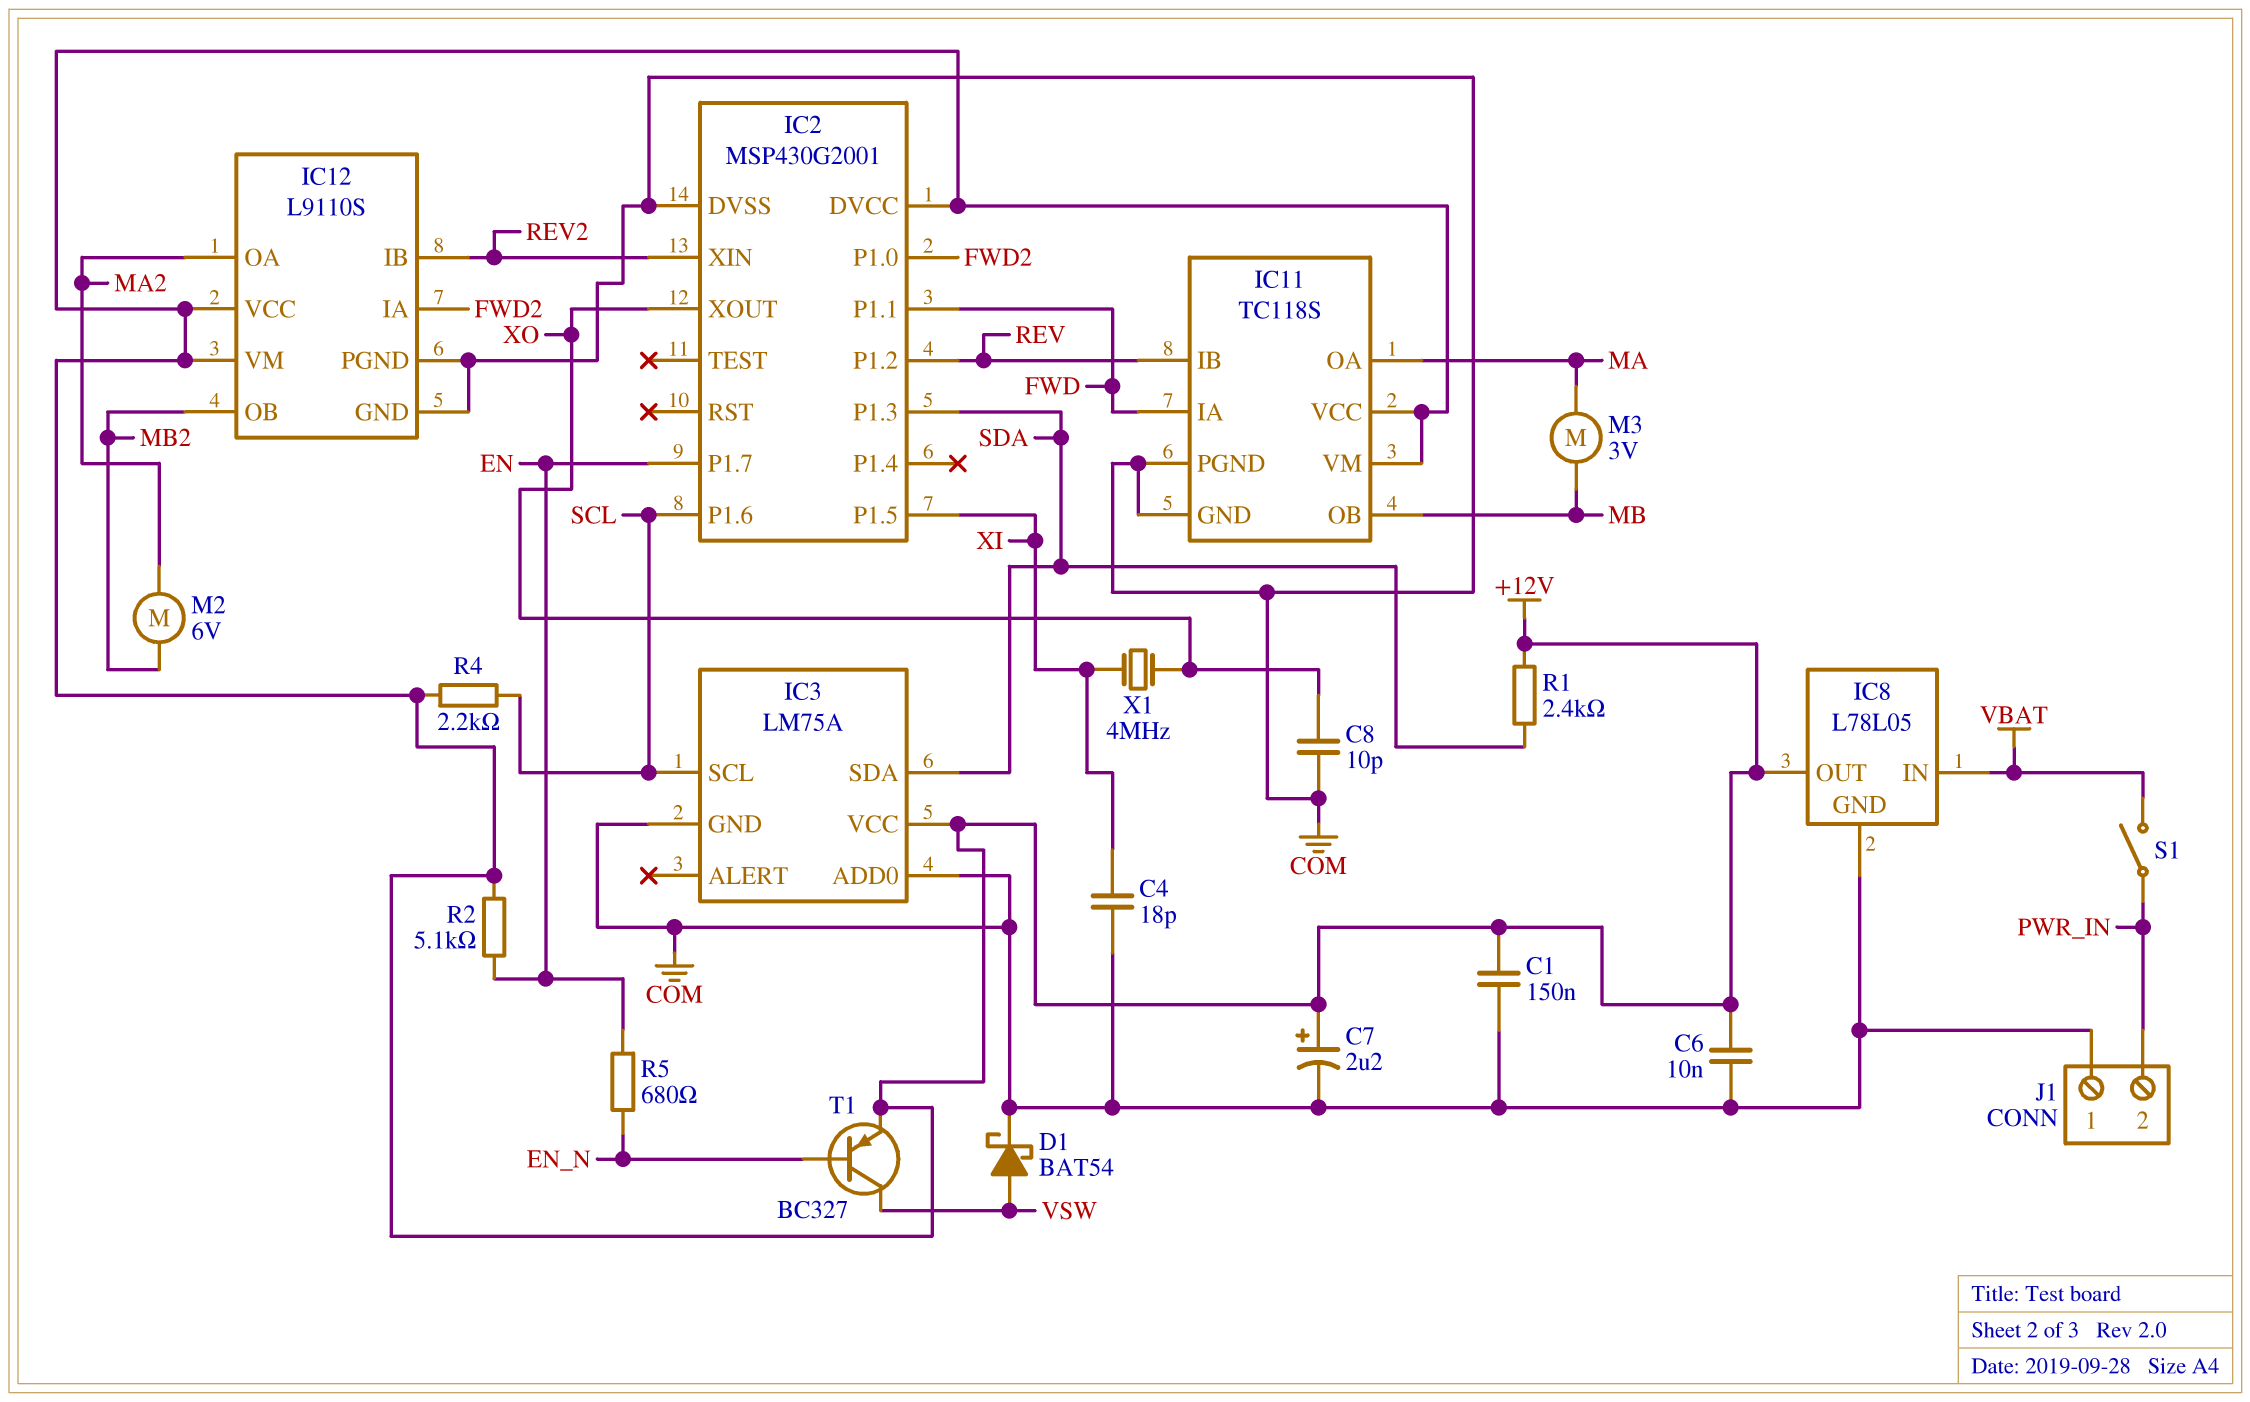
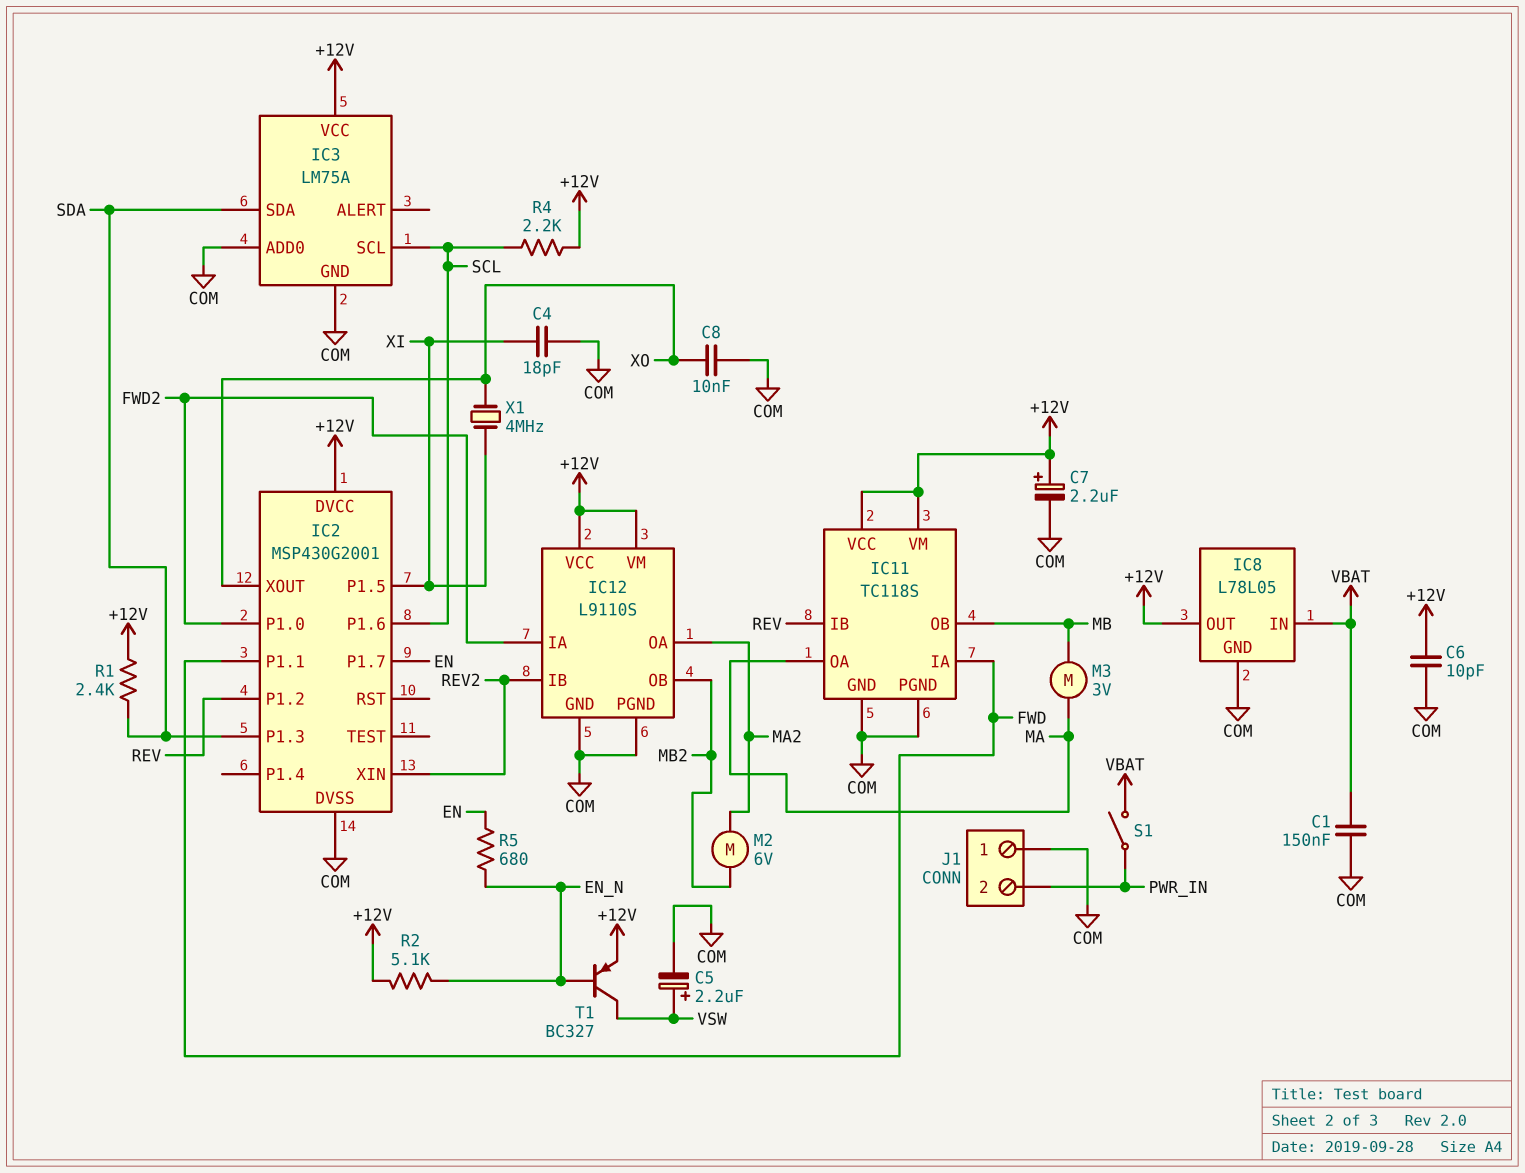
C1: 150nF (+12V, COM) -> 150nF (COM, VBAT)
C5: none -> 2.2uF (plus VSW, minus COM)
C6: 10nF (+12V, COM) -> 10pF (+12V, COM)
C8: 10pF (COM, XO) -> 10nF (COM, XO)
D1: schottky BAT54 (A VSW, K COM) -> none
R2: 5.1k (+12V, EN) -> 5.1k (+12V, EN_N)

